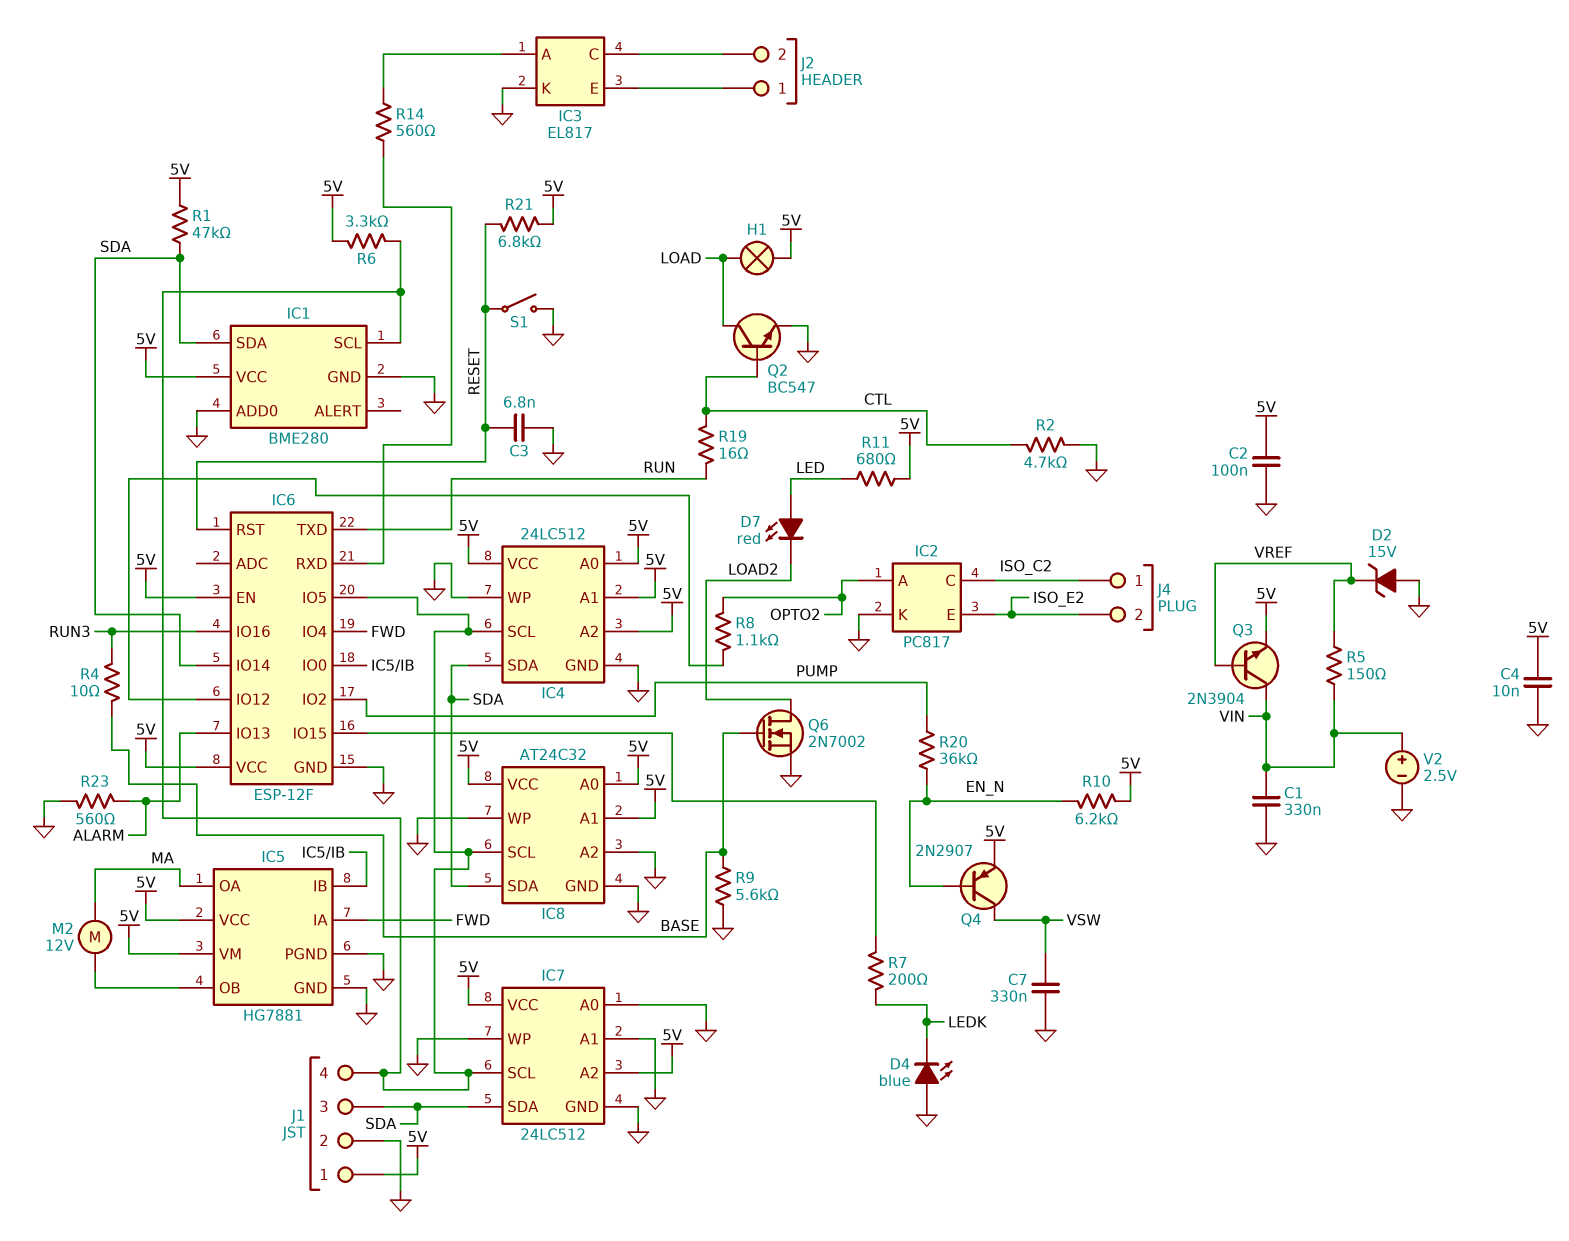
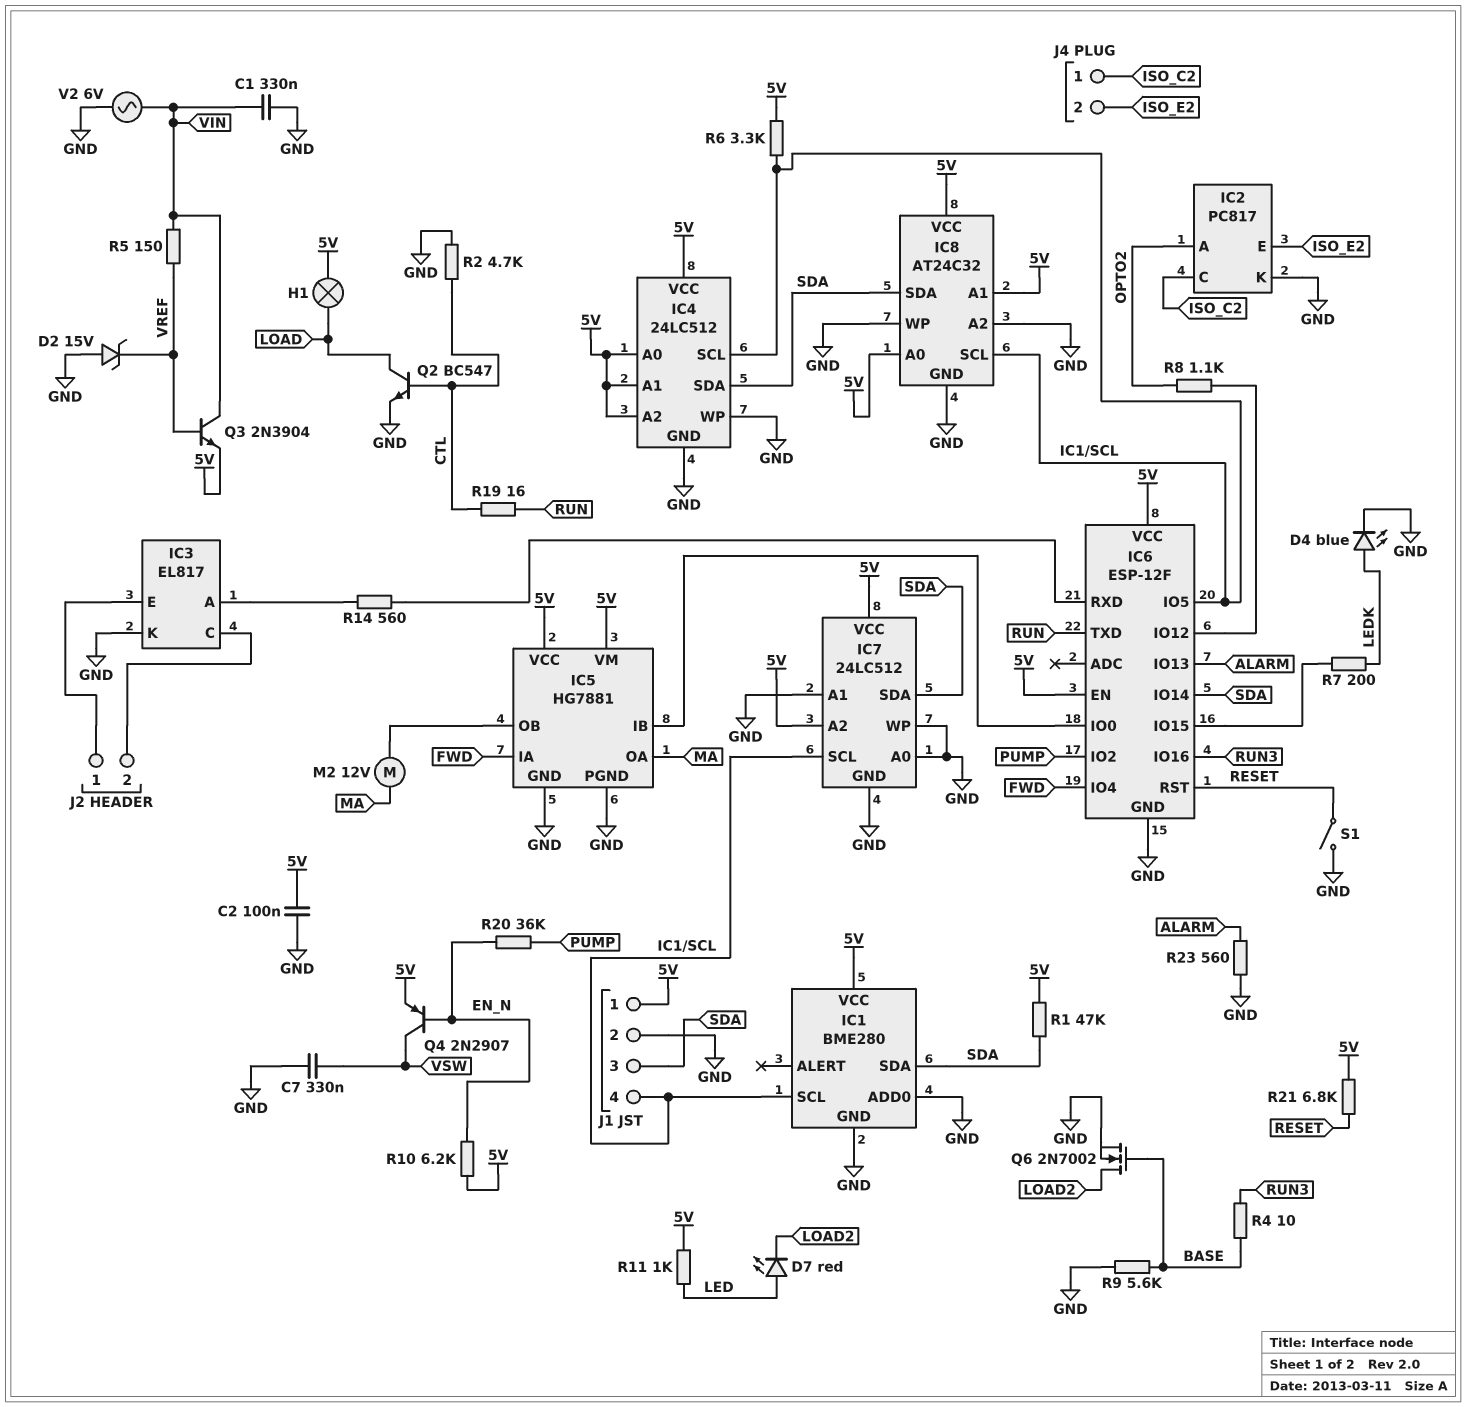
C3: 6.8nF (GND, RESET) -> none
C4: 10nF (5V, GND) -> none
D4: LED blue (A GND, K LEDK) -> LED blue (A LEDK, K GND)
R11: 680 (5V, LED) -> 1k (5V, LED)
V2: 2.5V (plus VIN, minus GND) -> AC 6V (GND, VIN)

